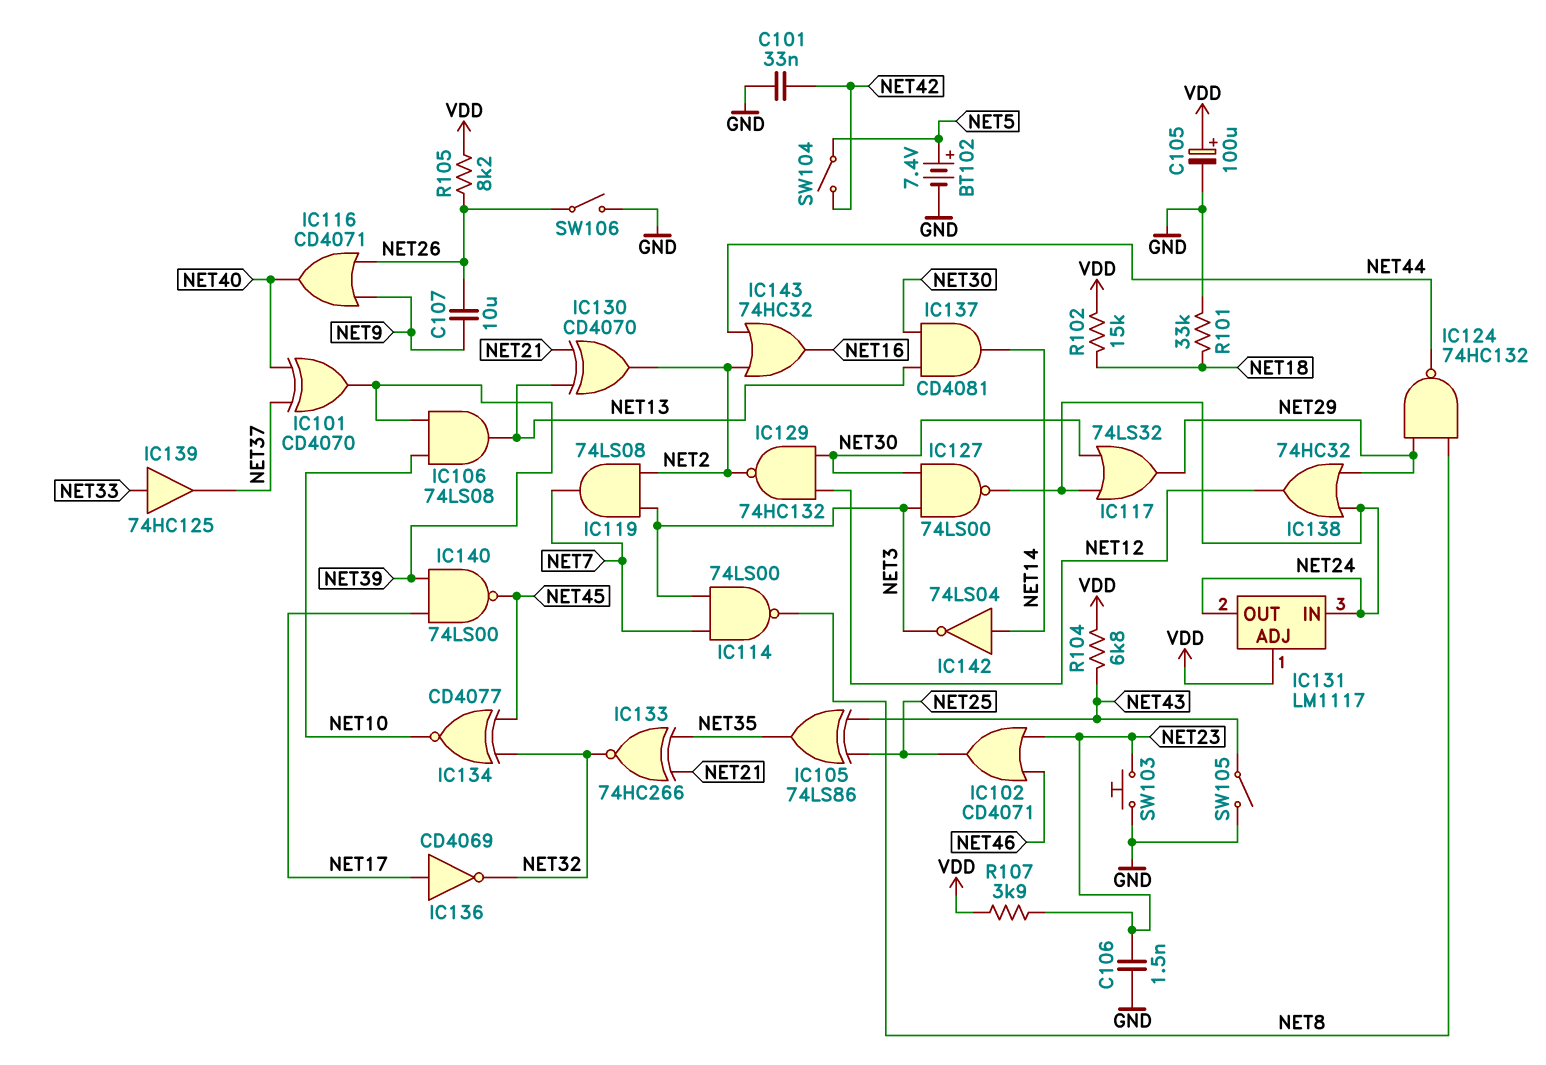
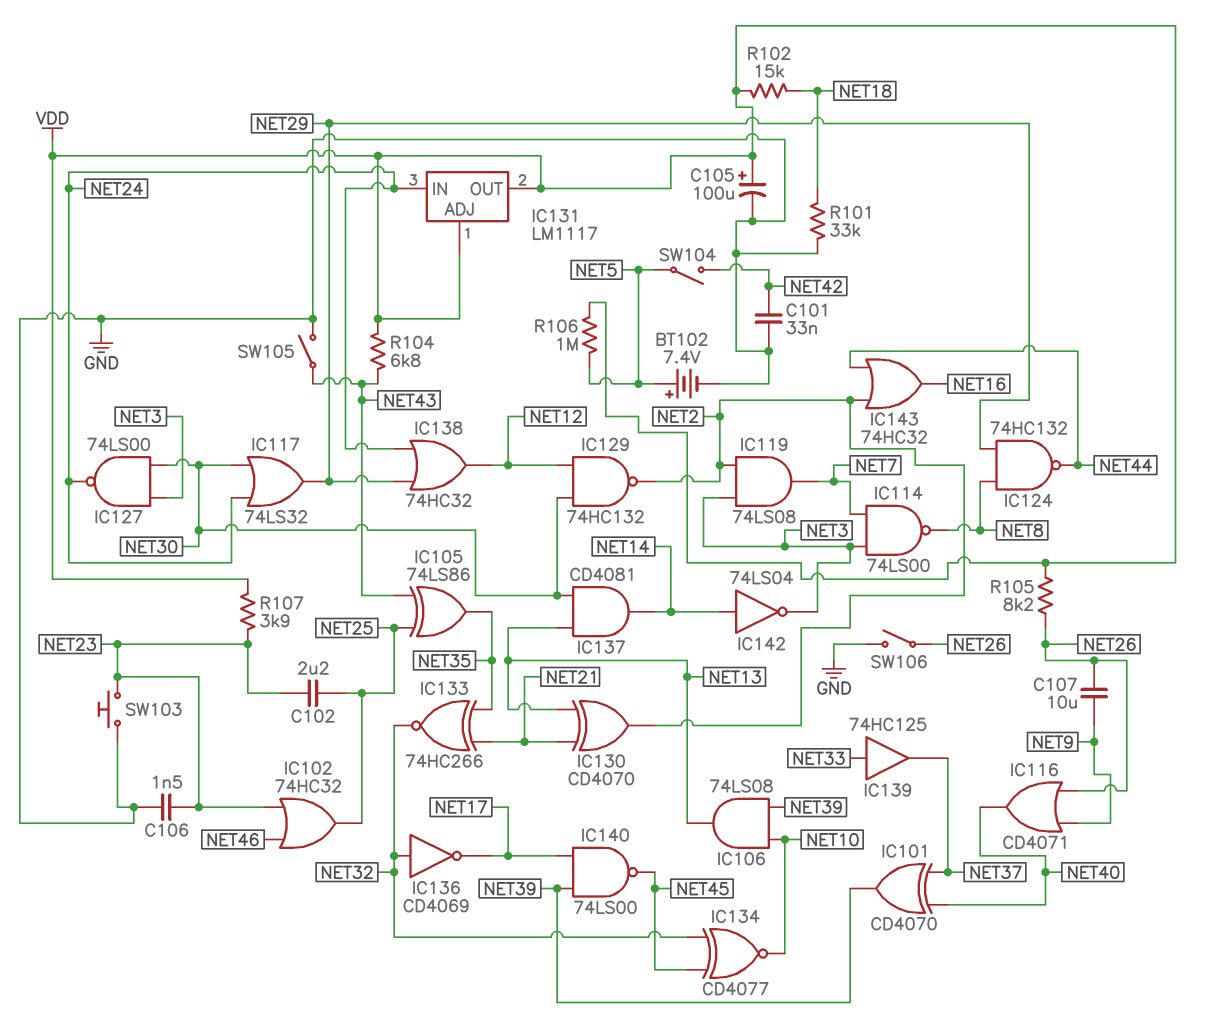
C102: none -> 2.2uF (NET23, NET25)
IC102: OR CD4071 (in NET23, in NET46, out NET25) -> OR 74HC32 (in NET23, in NET46, out NET25)
IC131 pin OUT: NET24 -> VDD
IC136: NOT CD4069 (in NET17, out NET32) -> NOT CD4069 (in NET32, out NET17)
R106: none -> 1M (NET5, VDD)

